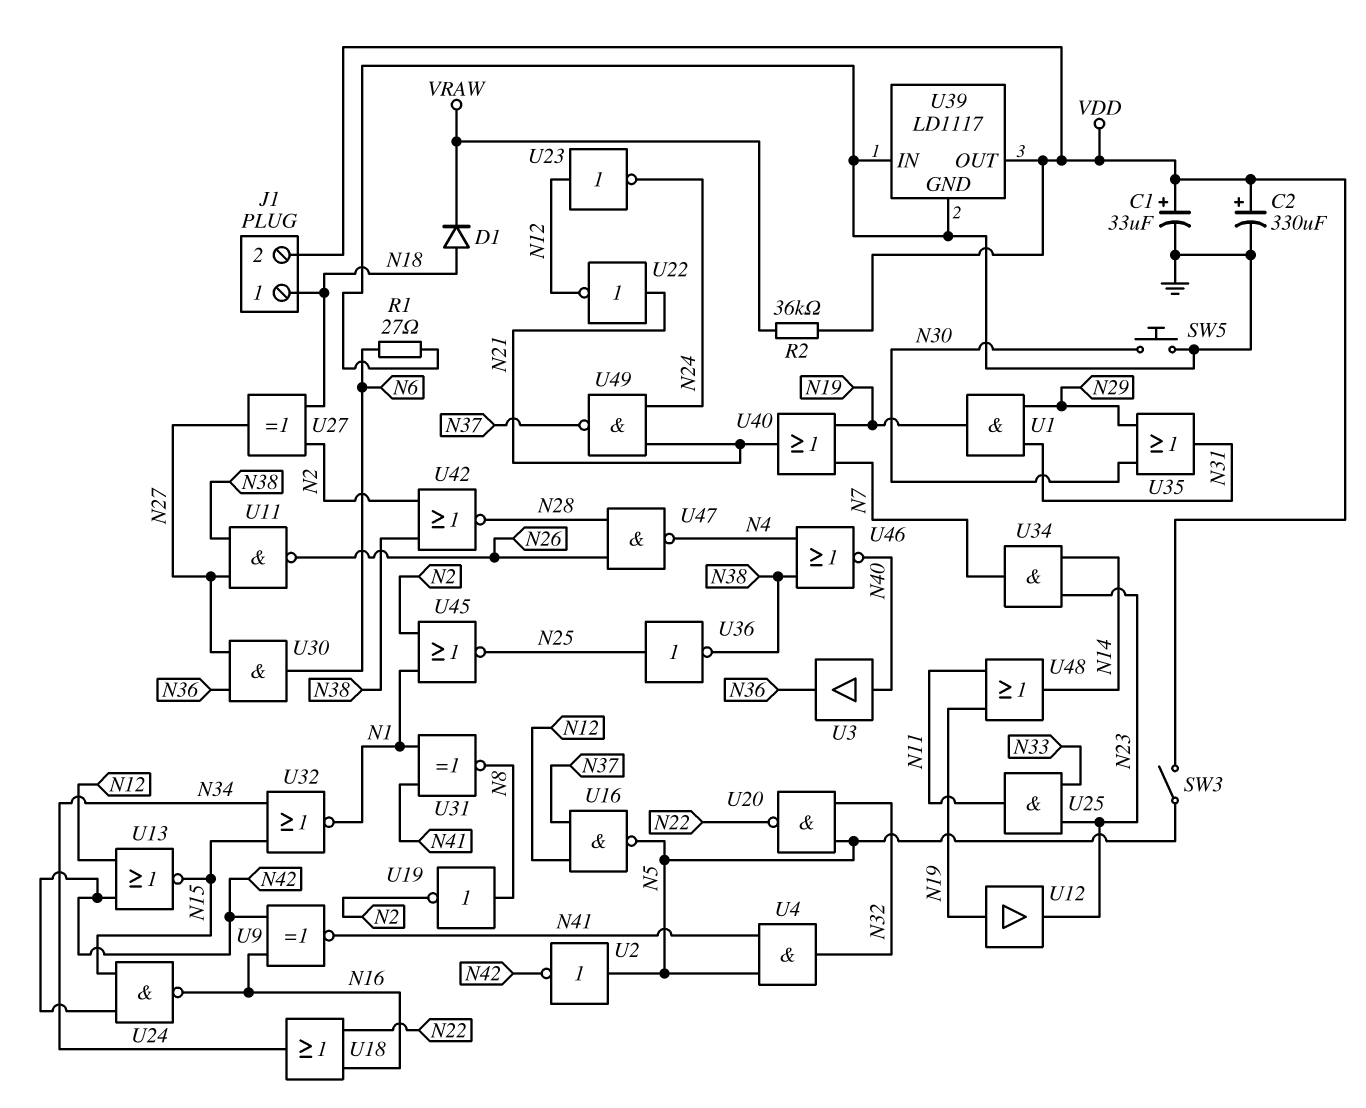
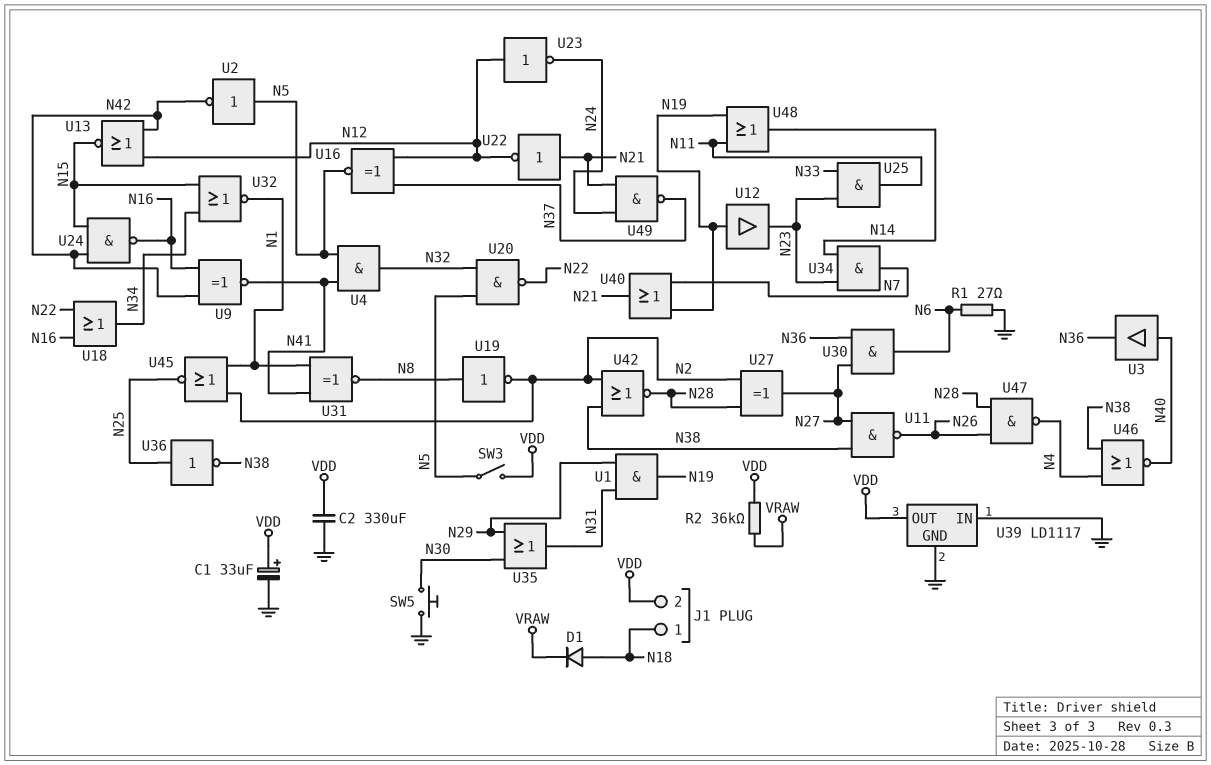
C2: 330uF (plus VDD, minus GND) -> 330uF (GND, VDD)
U16: NAND (in N12, in N37, out N5) -> XNOR (in N12, in N37, out N5)
U27: XOR (in N2, in N18, out N27) -> XOR (in N2, in N28, out N27)

